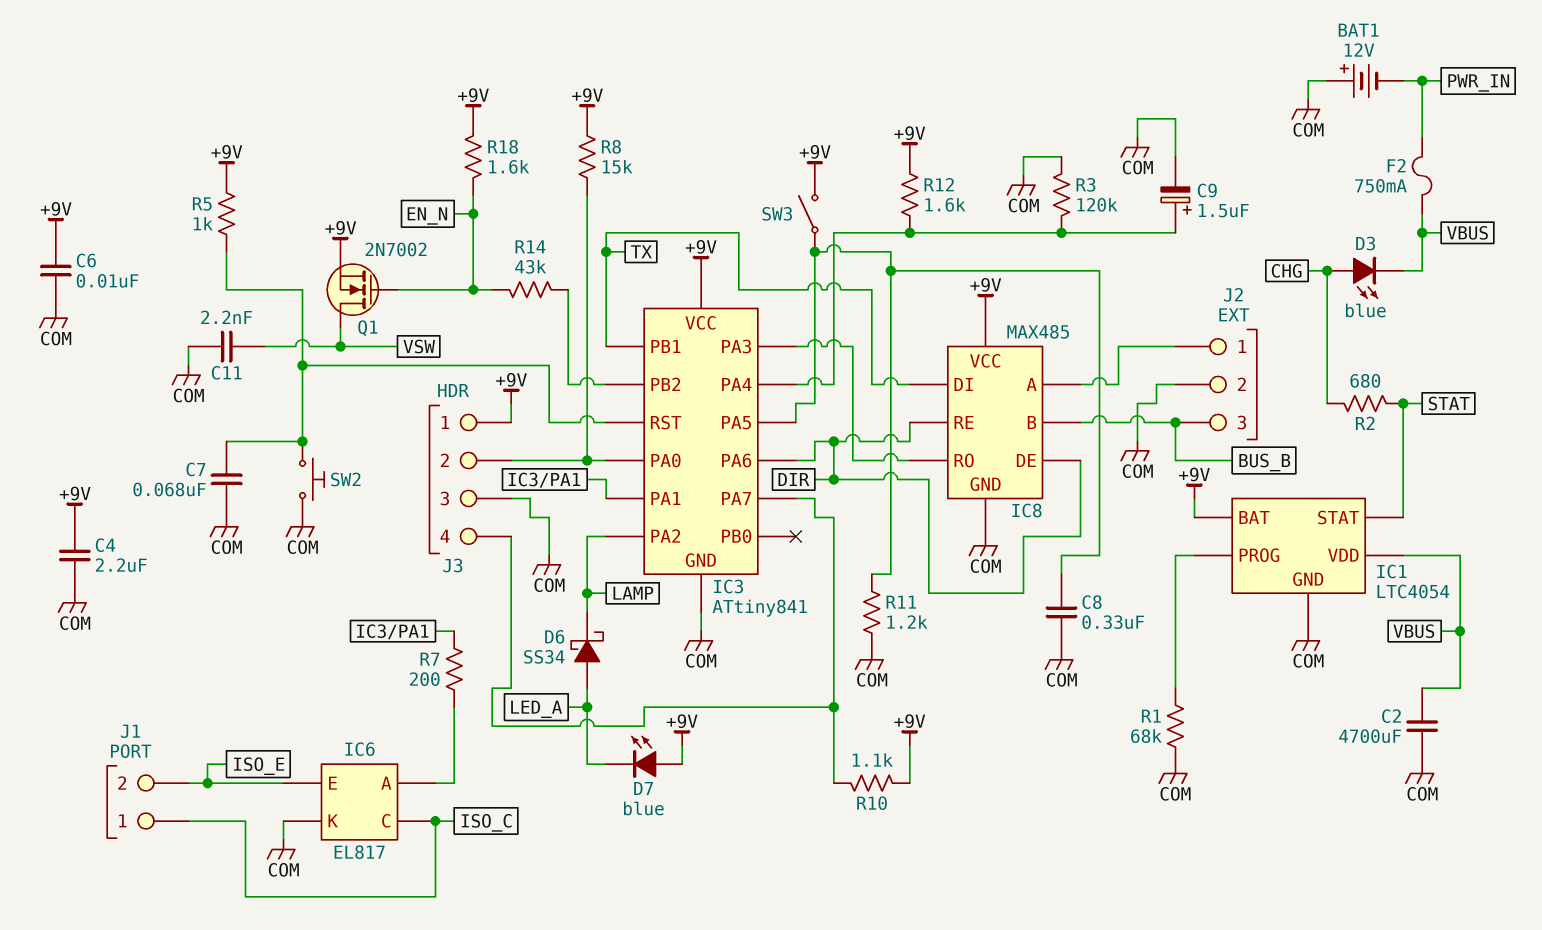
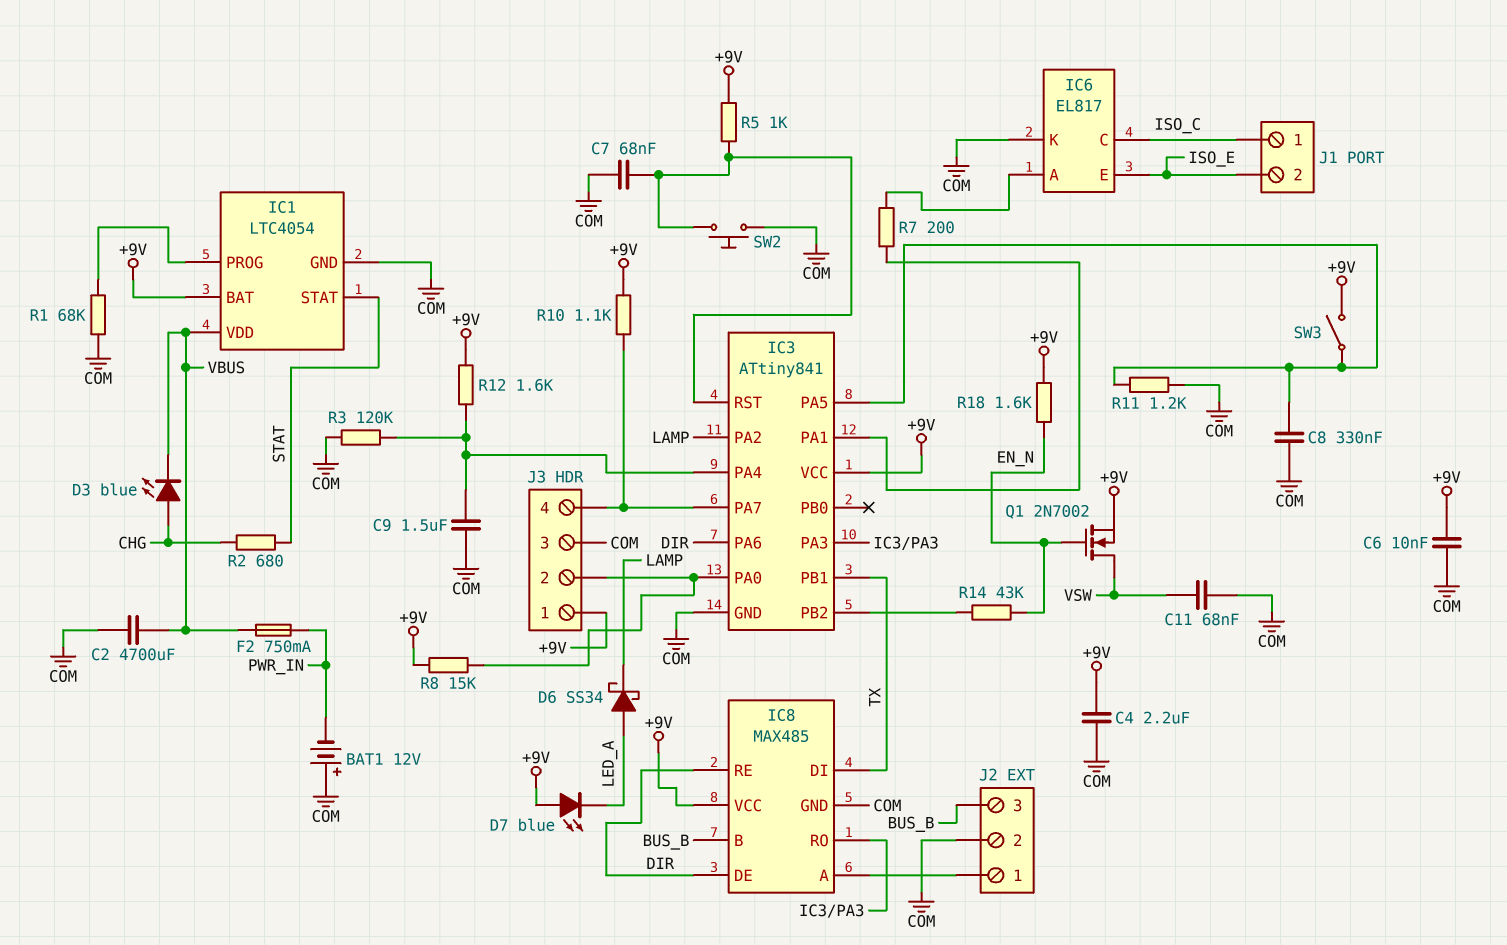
C9: 1.5uF (plus IC3/PA4, minus COM) -> 1.5uF (COM, IC3/PA4)
C11: 2.2nF (COM, VSW) -> 68nF (COM, VSW)

